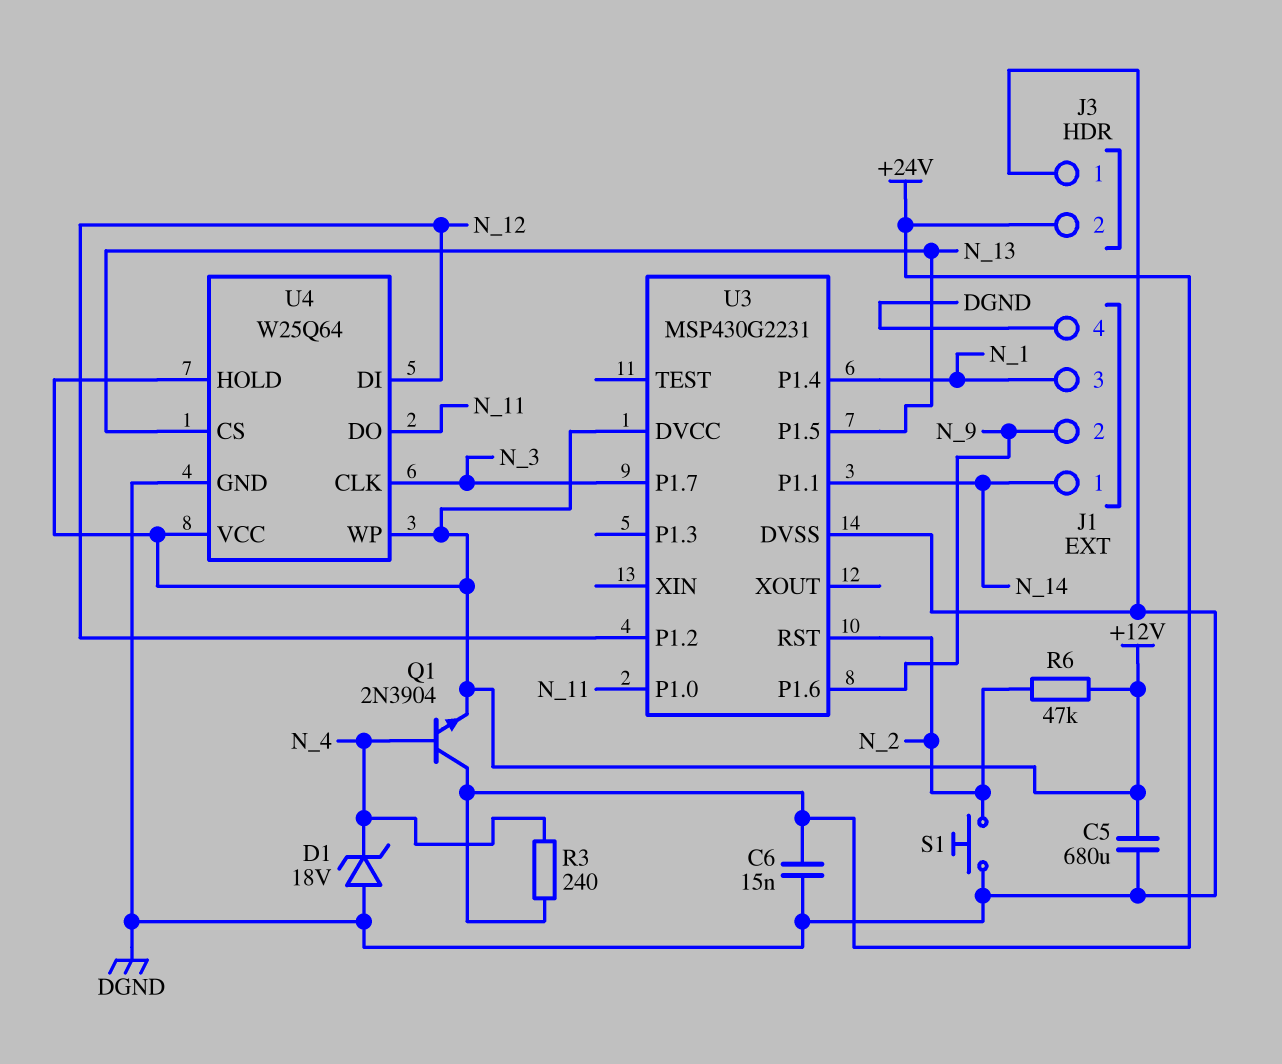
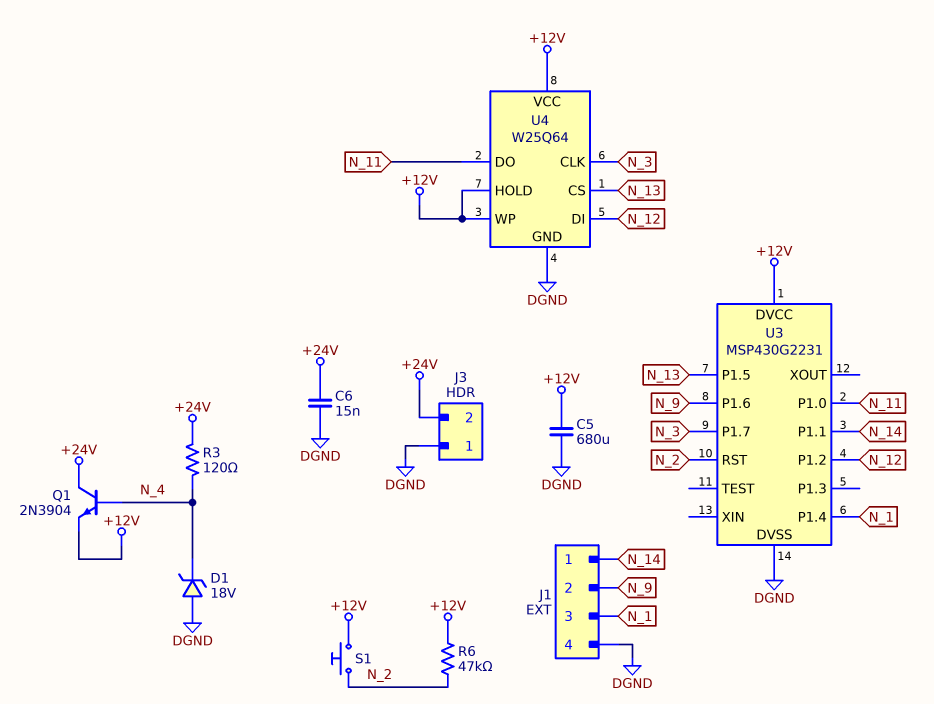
R3: 240 (+24V, N_4) -> 120 (+24V, N_4)
S1: button (DGND, N_2) -> button (+12V, N_2)

